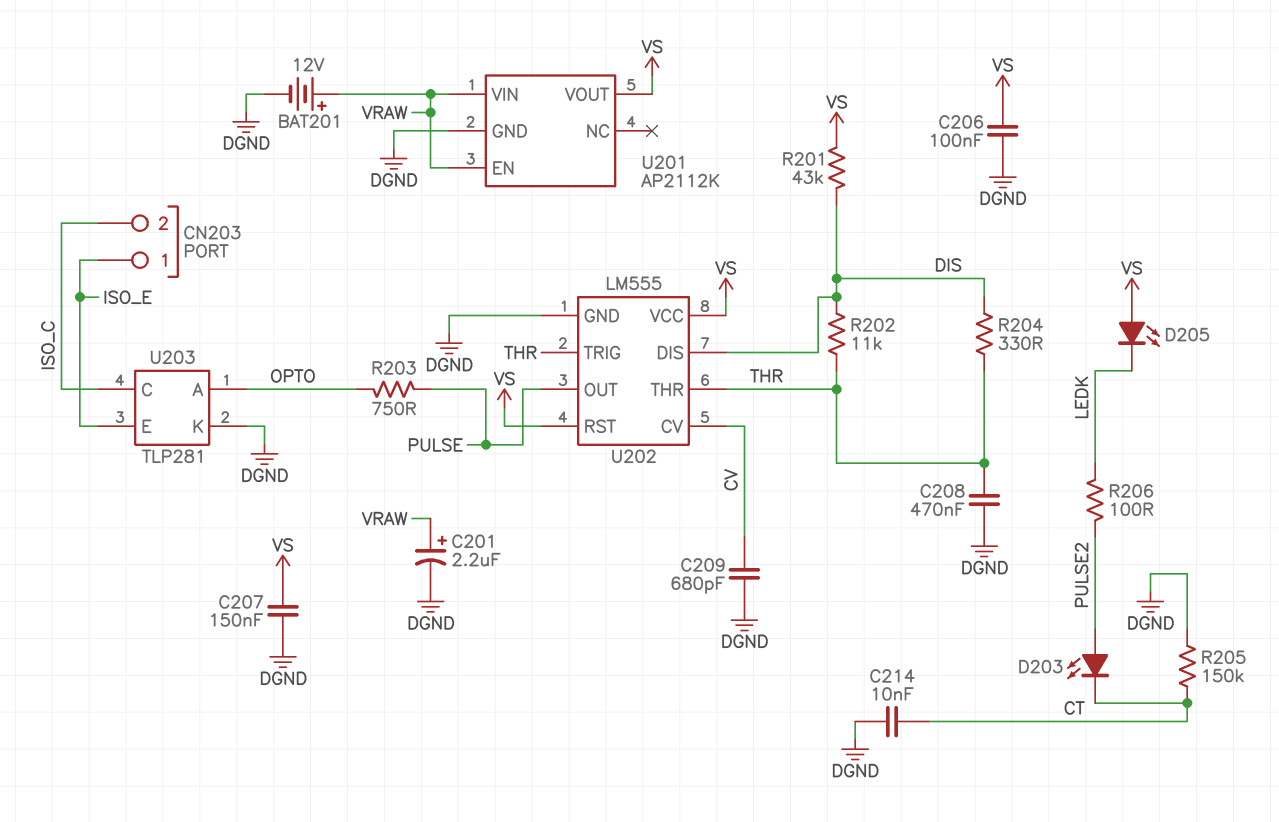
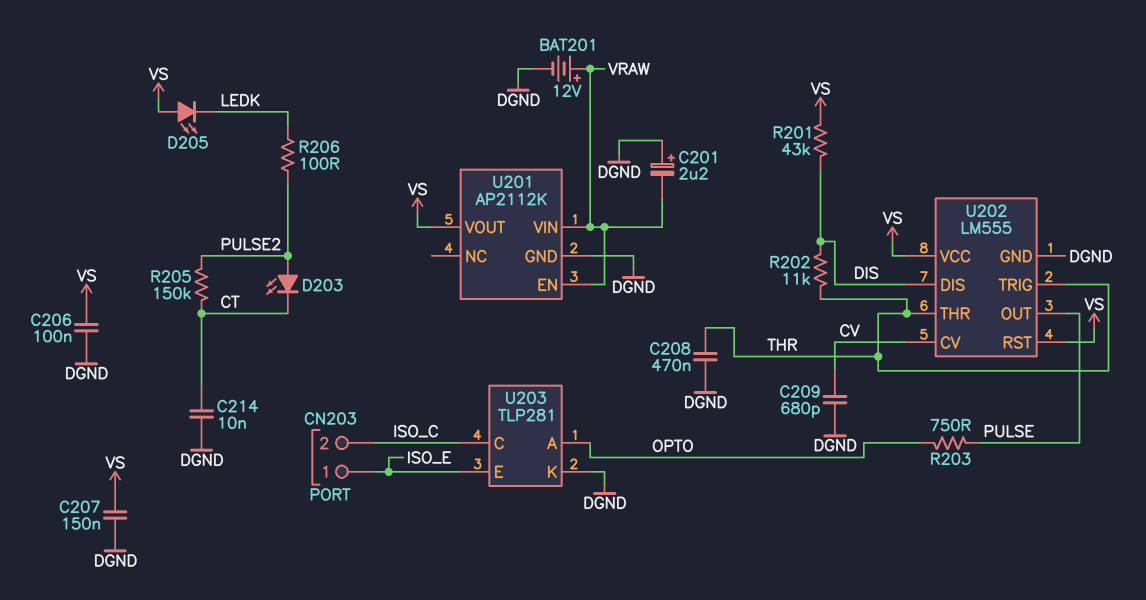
C201: 2.2uF (plus VRAW, minus DGND) -> 2.2uF (plus DGND, minus VRAW)
R204: 330 (DIS, THR) -> none
R205: 150k (CT, DGND) -> 150k (CT, PULSE2)

